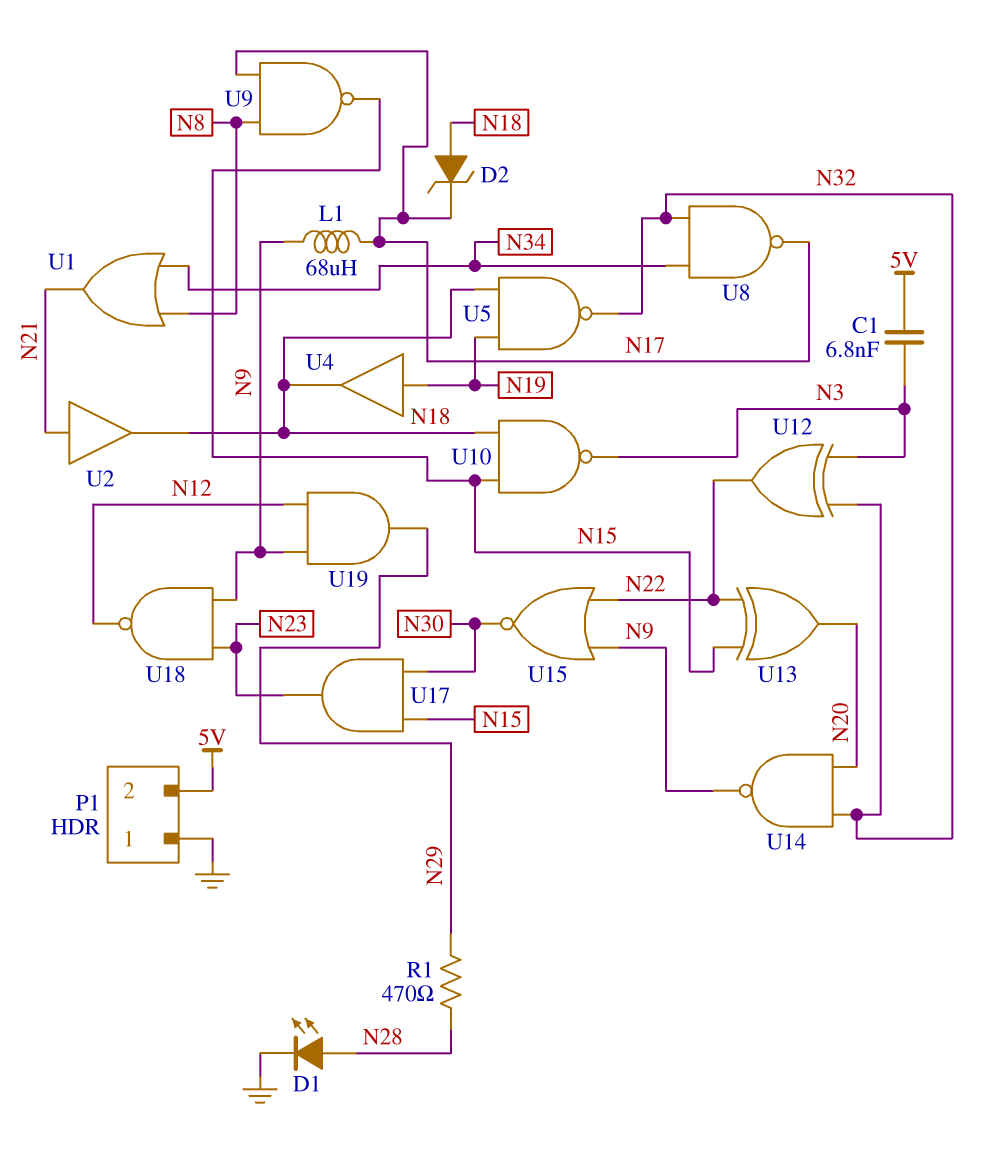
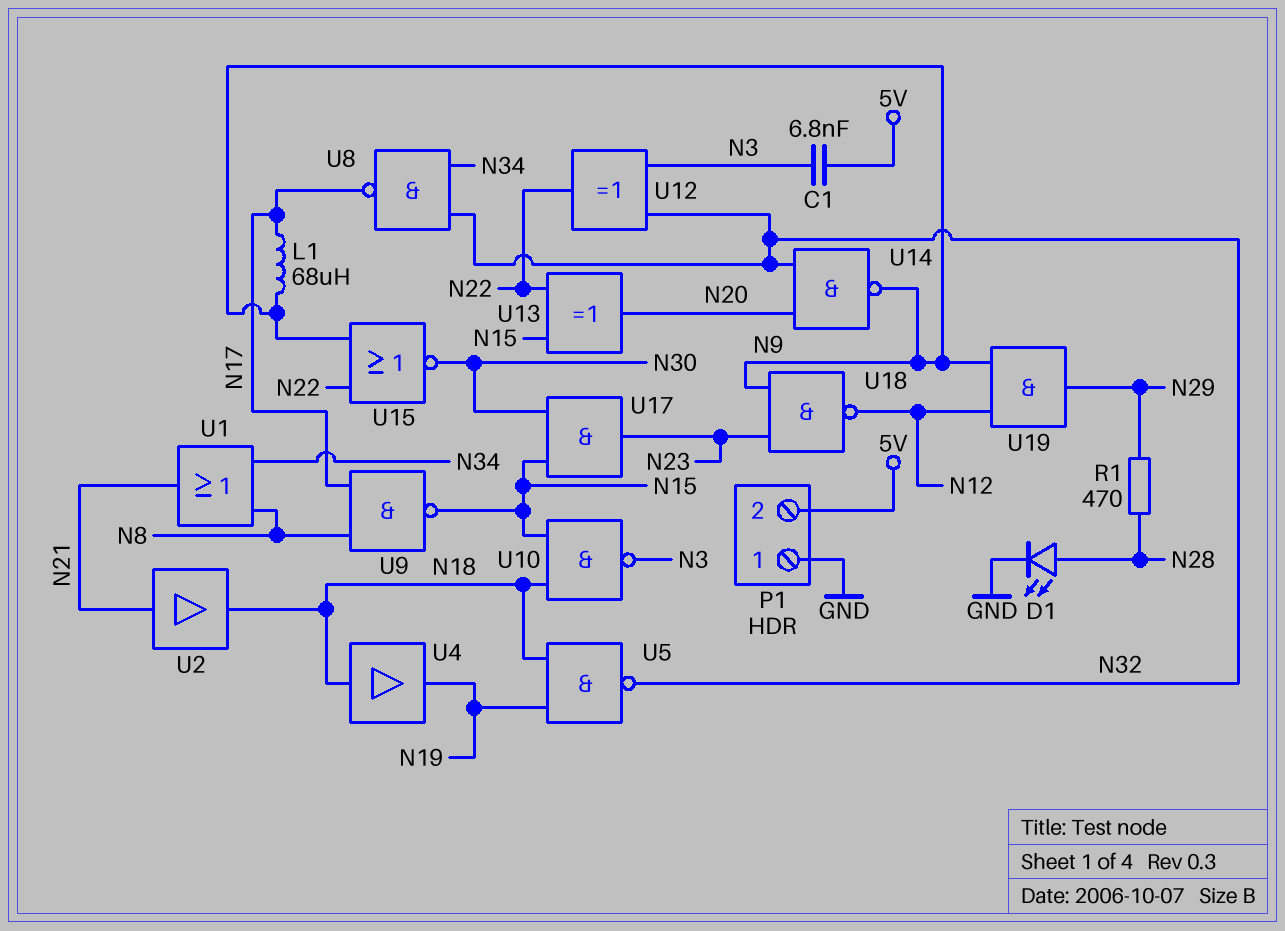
D2: zener (A N18, K N17) -> none
U4: buffer (in N19, out N18) -> buffer (in N18, out N19)

